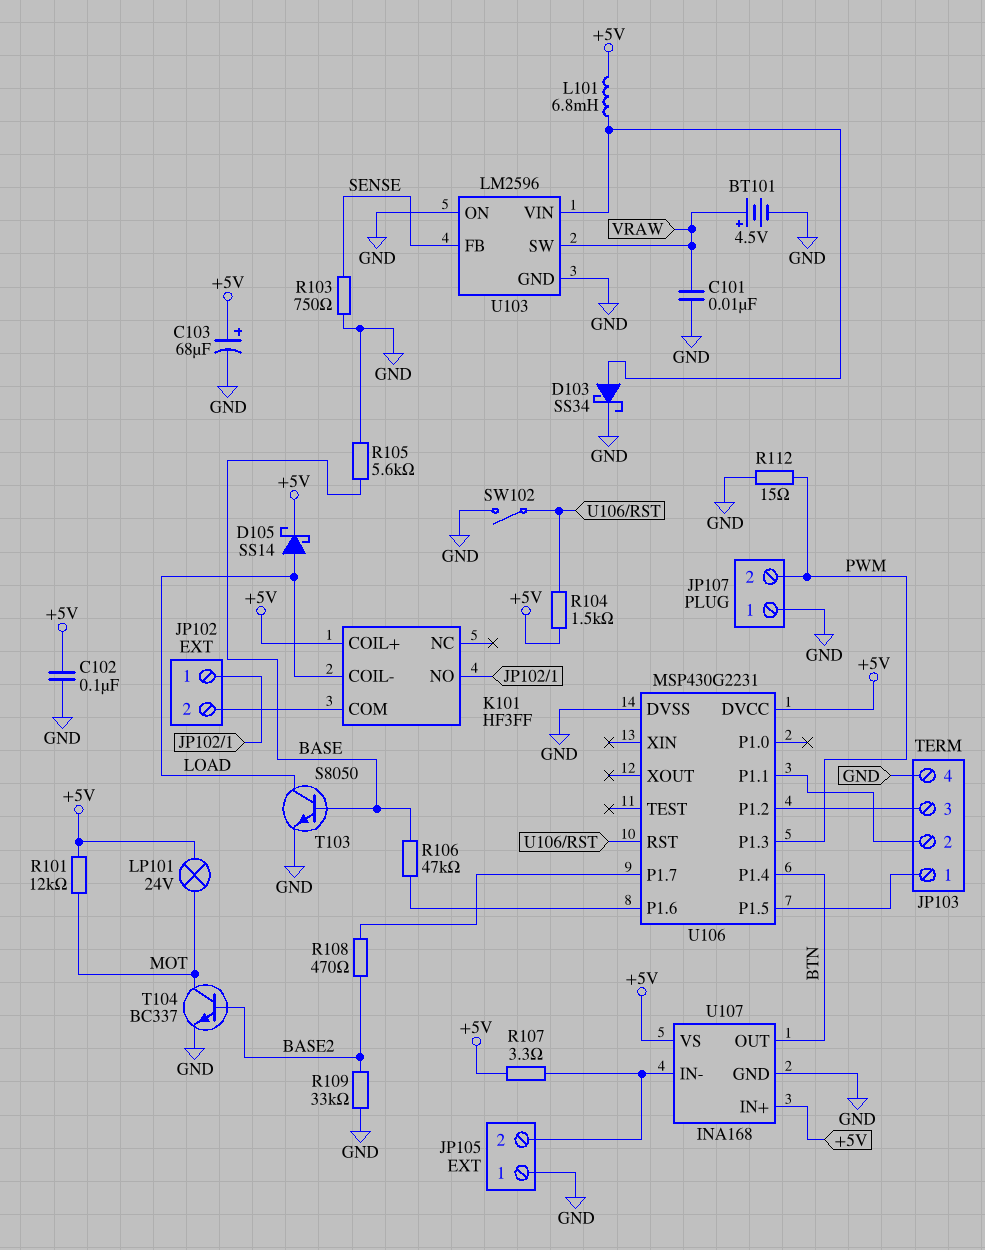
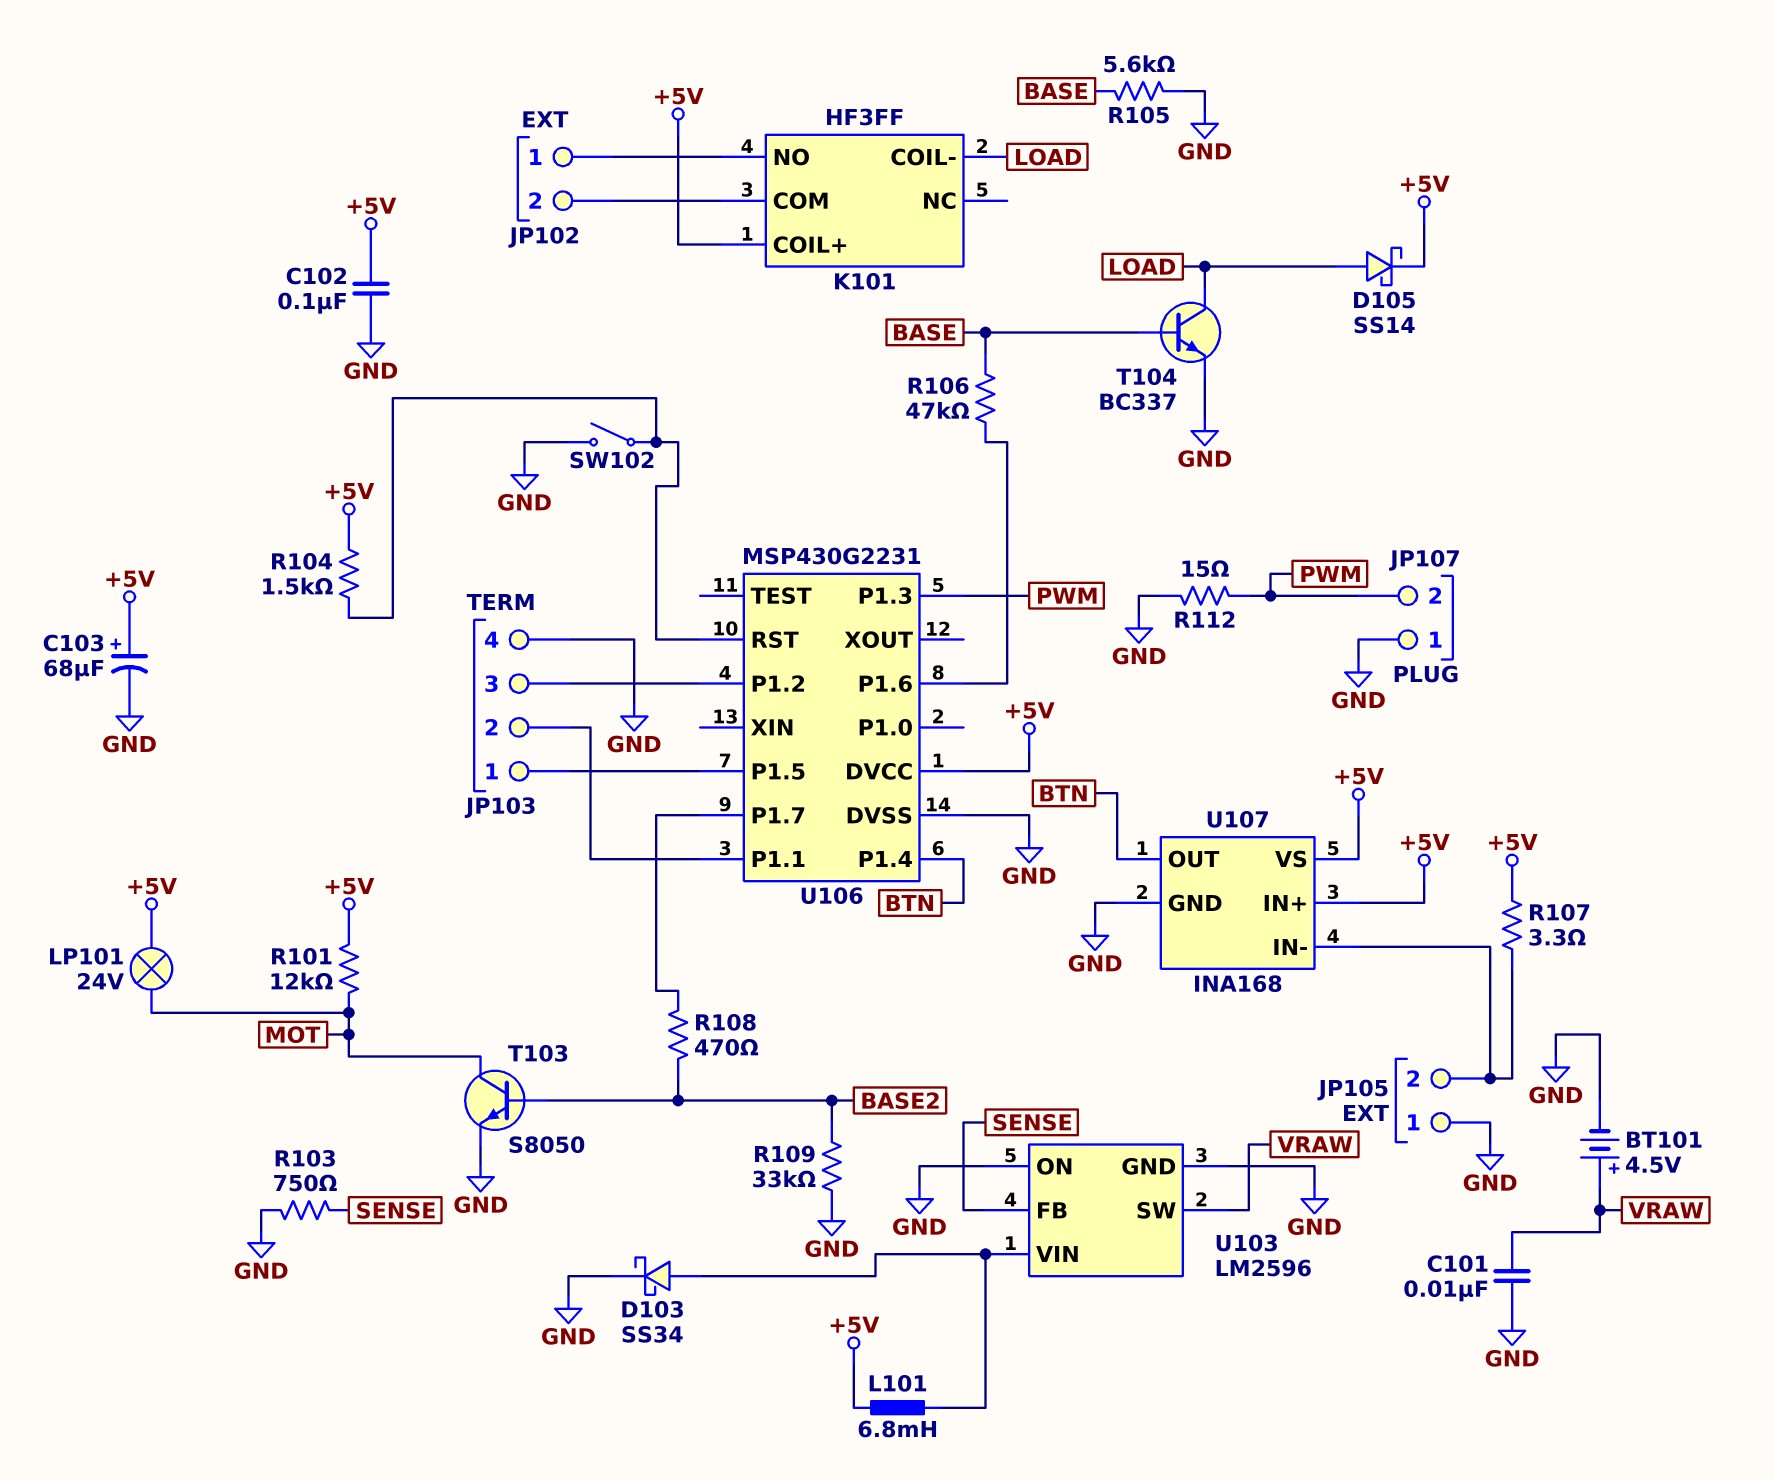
T103: NPN S8050 (B BASE, C LOAD, E GND) -> NPN S8050 (B BASE2, C MOT, E GND)
T104: NPN BC337 (B BASE2, C MOT, E GND) -> NPN BC337 (B BASE, C LOAD, E GND)

